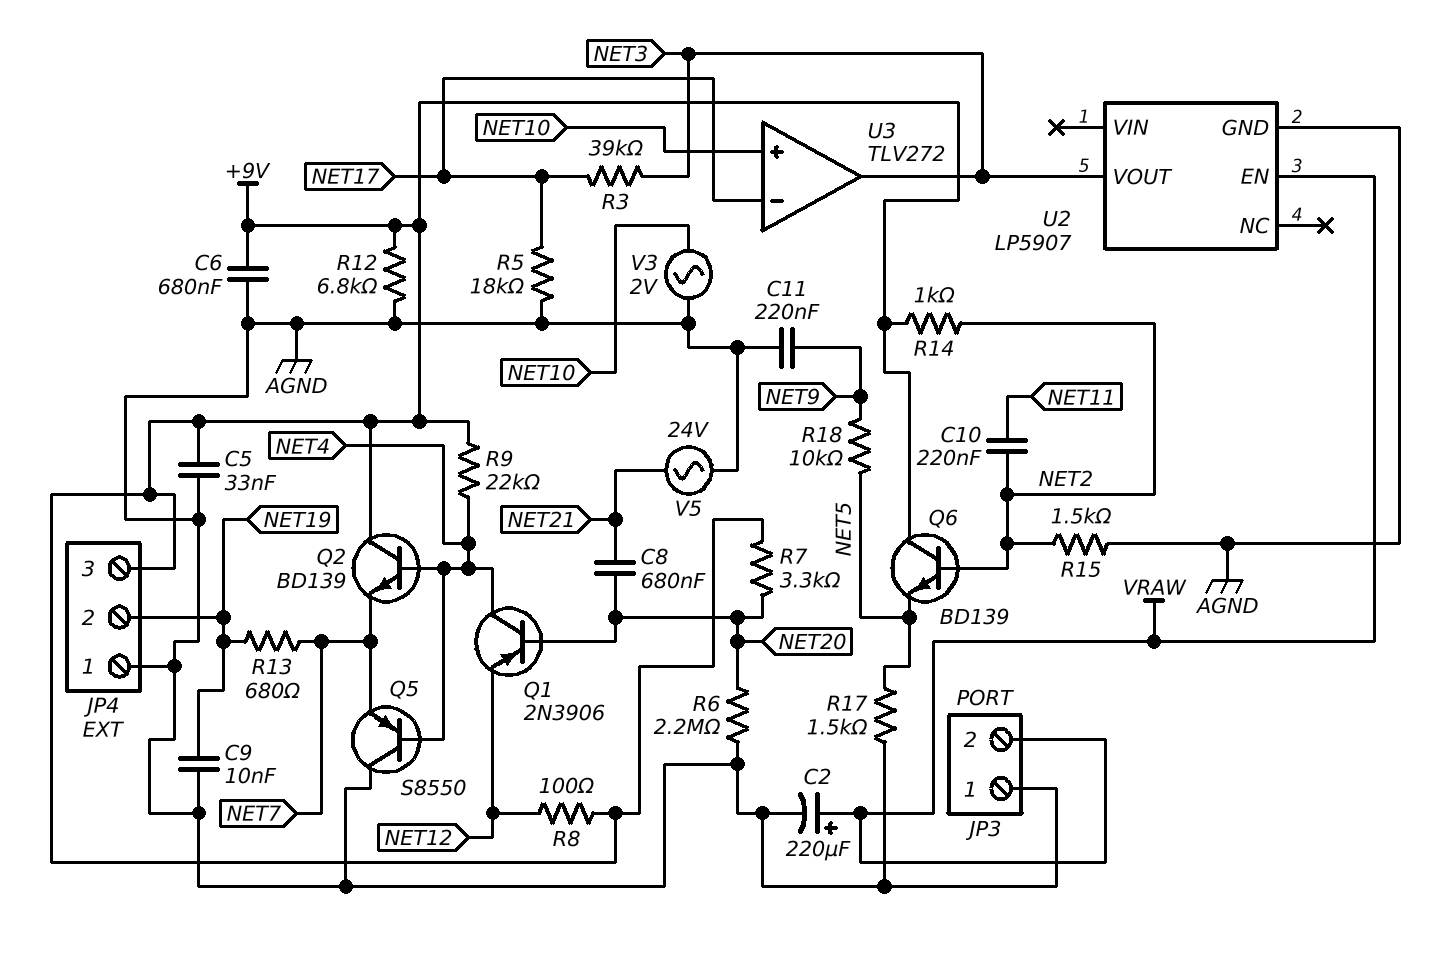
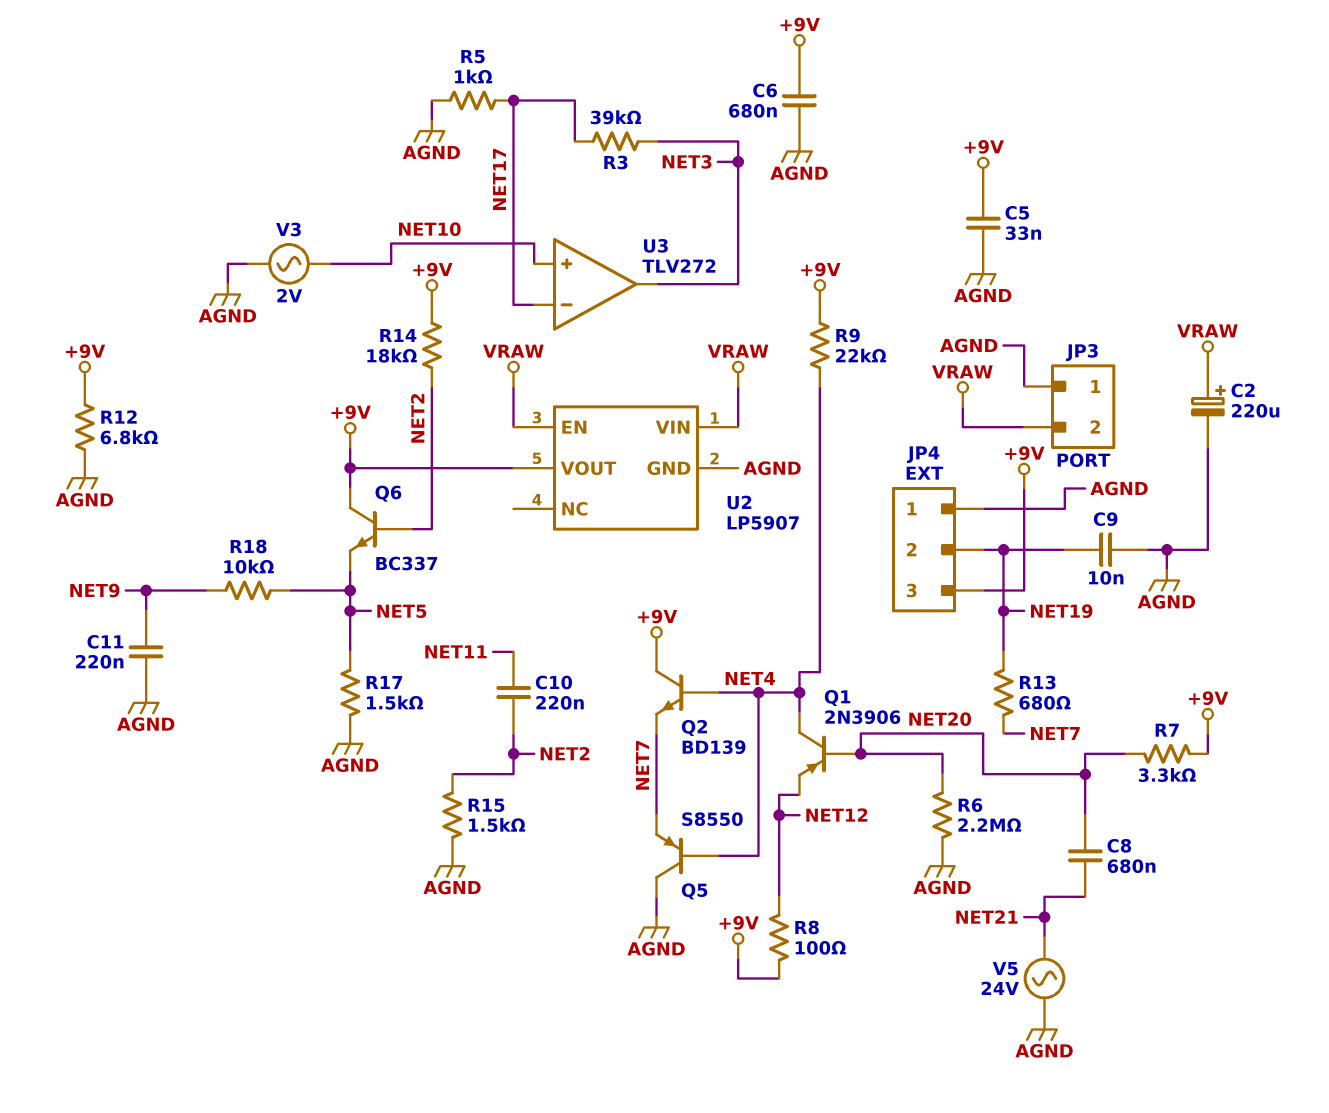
Q6: NPN BD139 (B NET2, C +9V, E NET5) -> NPN BC337 (B NET2, C +9V, E NET5)
R5: 18k (AGND, NET17) -> 1k (AGND, NET17)
R14: 1k (+9V, NET2) -> 18k (+9V, NET2)
U2 pin VIN: none -> VRAW
U2 pin VOUT: NET3 -> +9V

